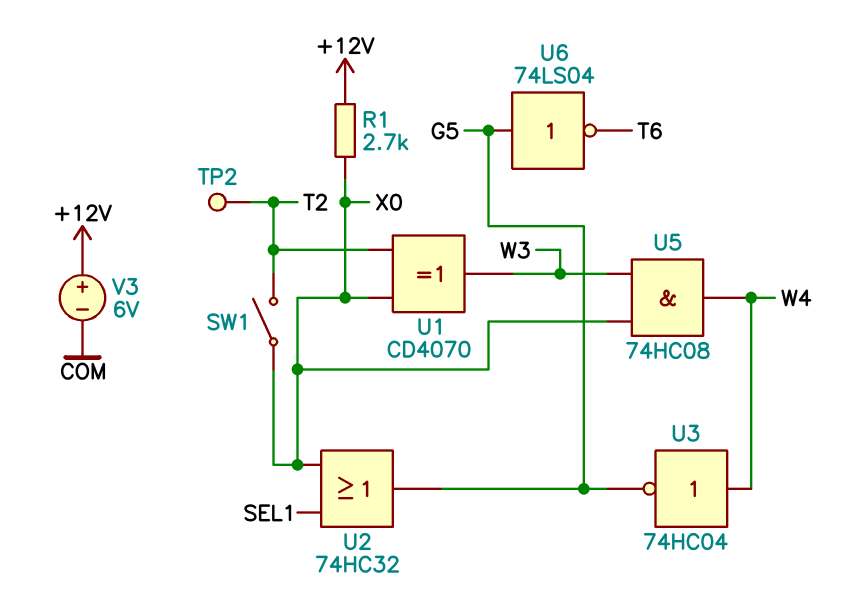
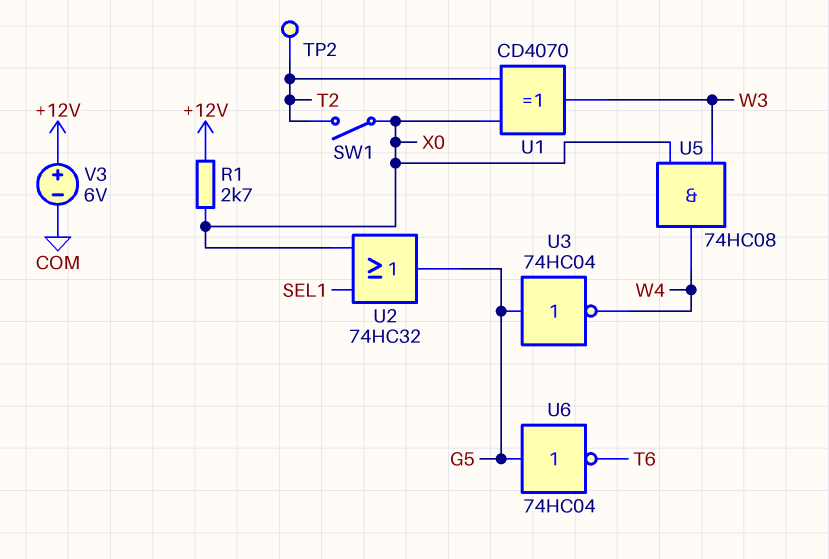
U3: NOT 74HC04 (in W4, out G5) -> NOT 74HC04 (in G5, out W4)
U6: NOT 74LS04 (in G5, out T6) -> NOT 74HC04 (in G5, out T6)

